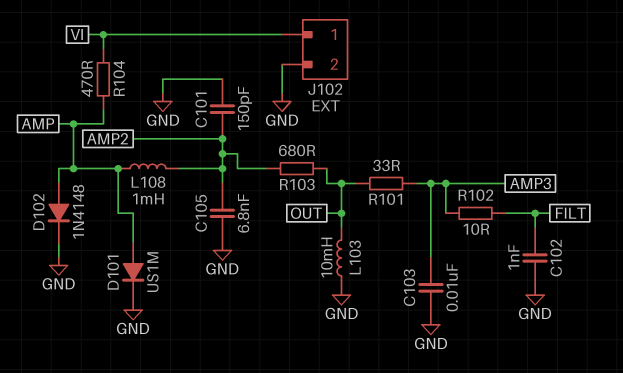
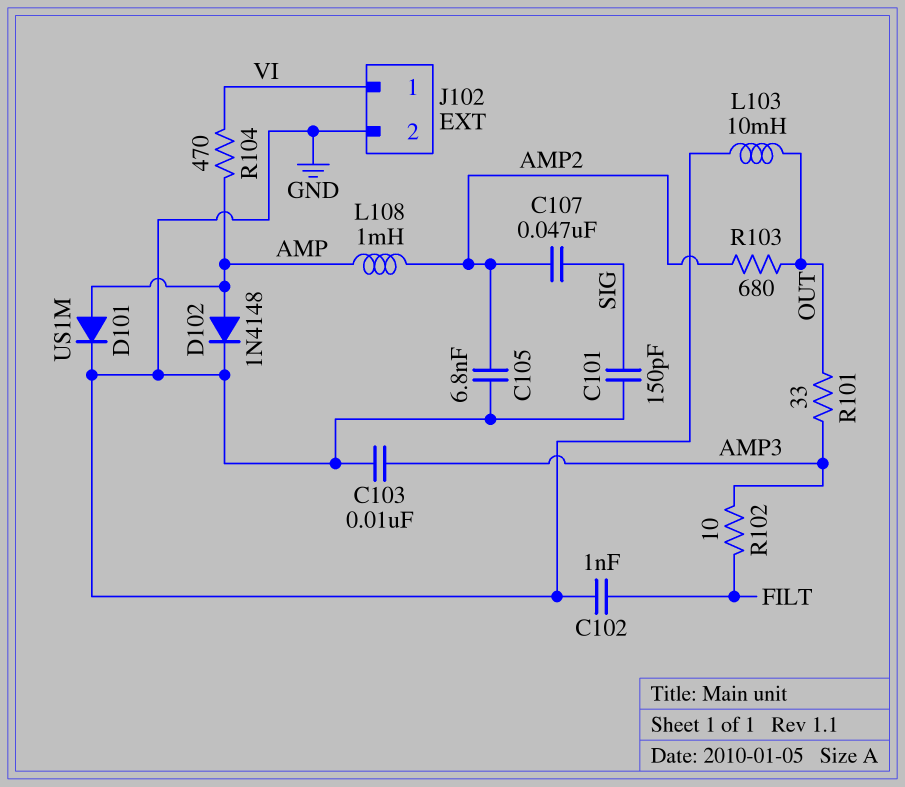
C101: 150pF (AMP2, GND) -> 150pF (GND, SIG)
C107: none -> 47nF (AMP2, SIG)

